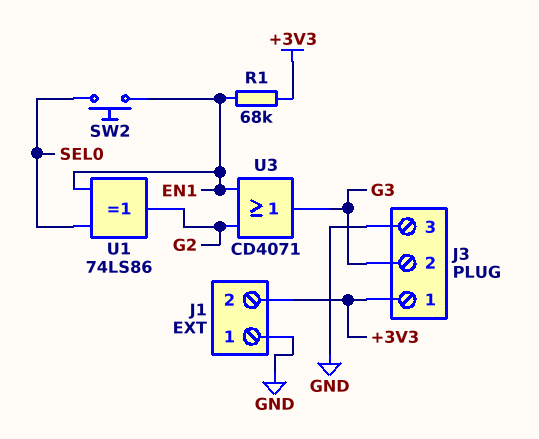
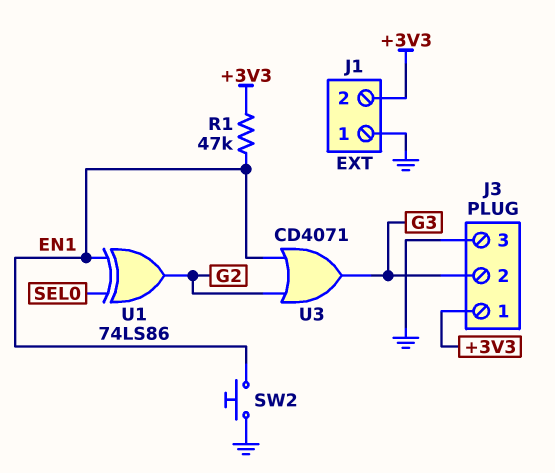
R1: 68k (+3V3, EN1) -> 47k (+3V3, EN1)
SW2: button (EN1, SEL0) -> button (EN1, GND)

